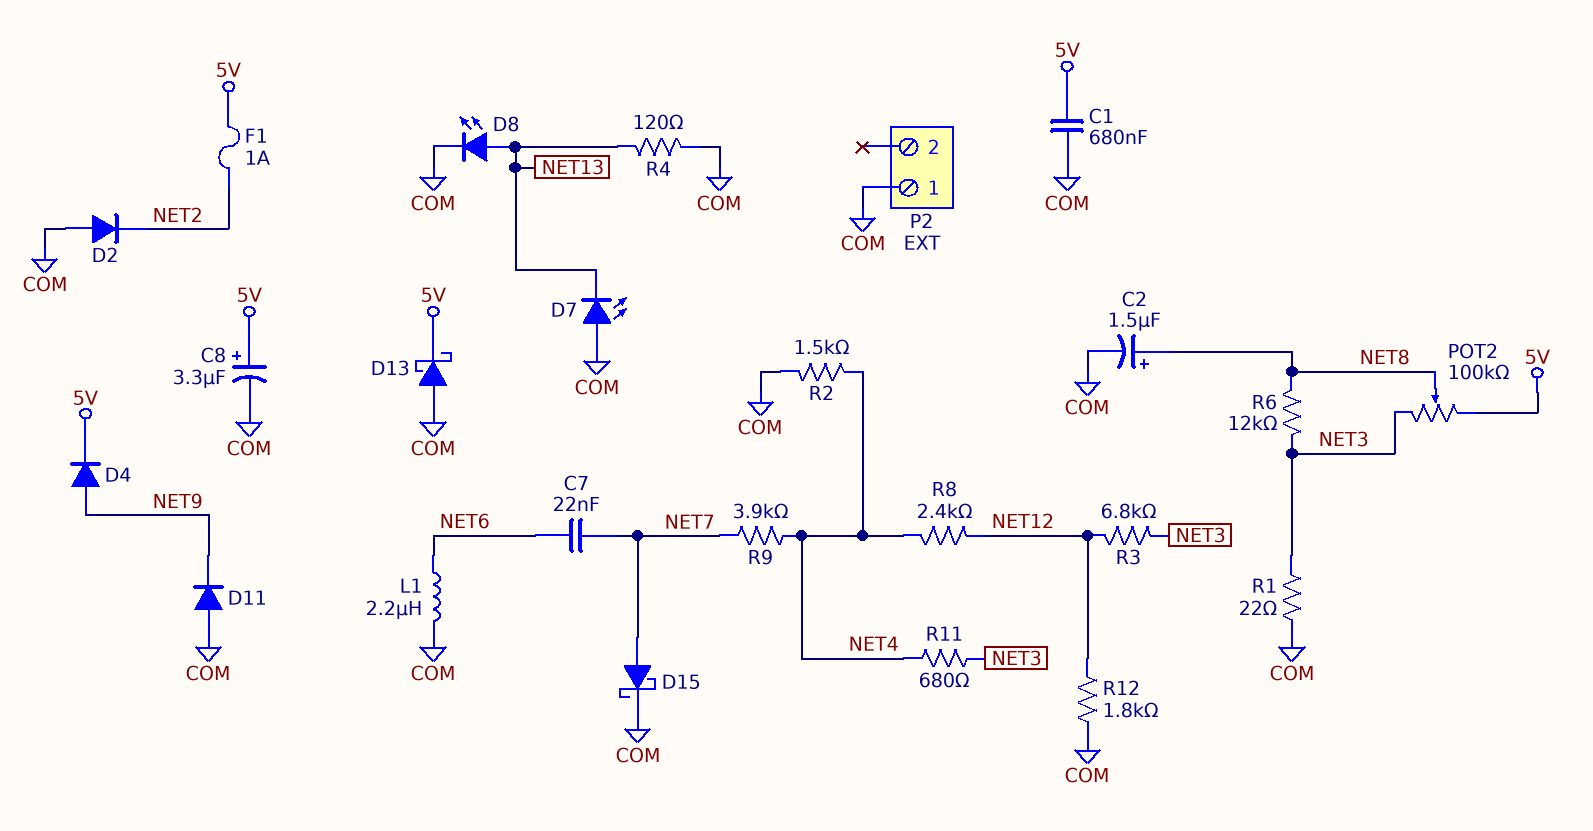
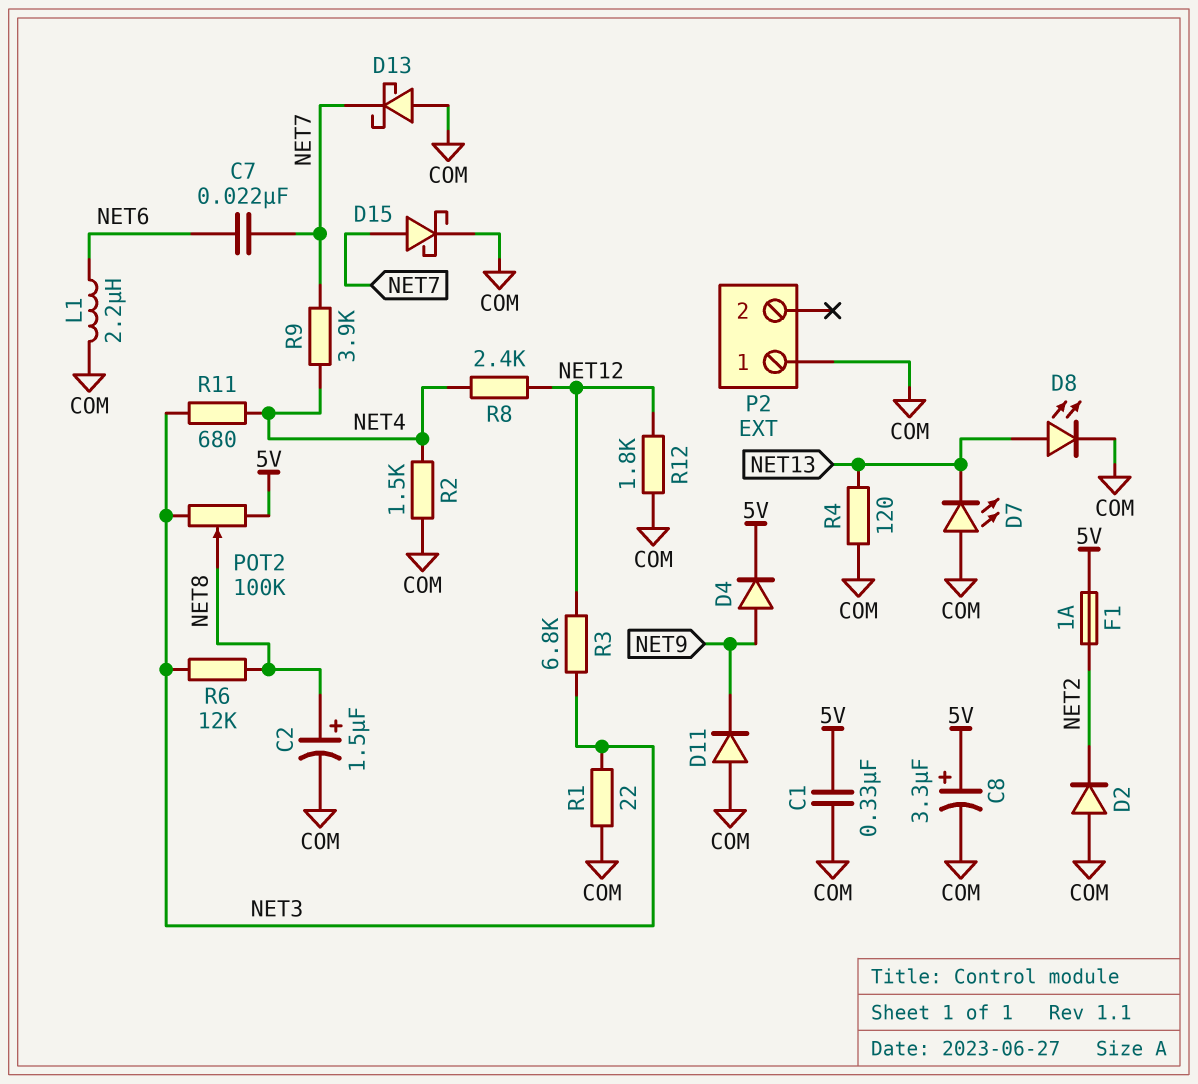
C1: 680nF (5V, COM) -> 330nF (5V, COM)
D13: schottky (A COM, K 5V) -> schottky (A COM, K NET7)

